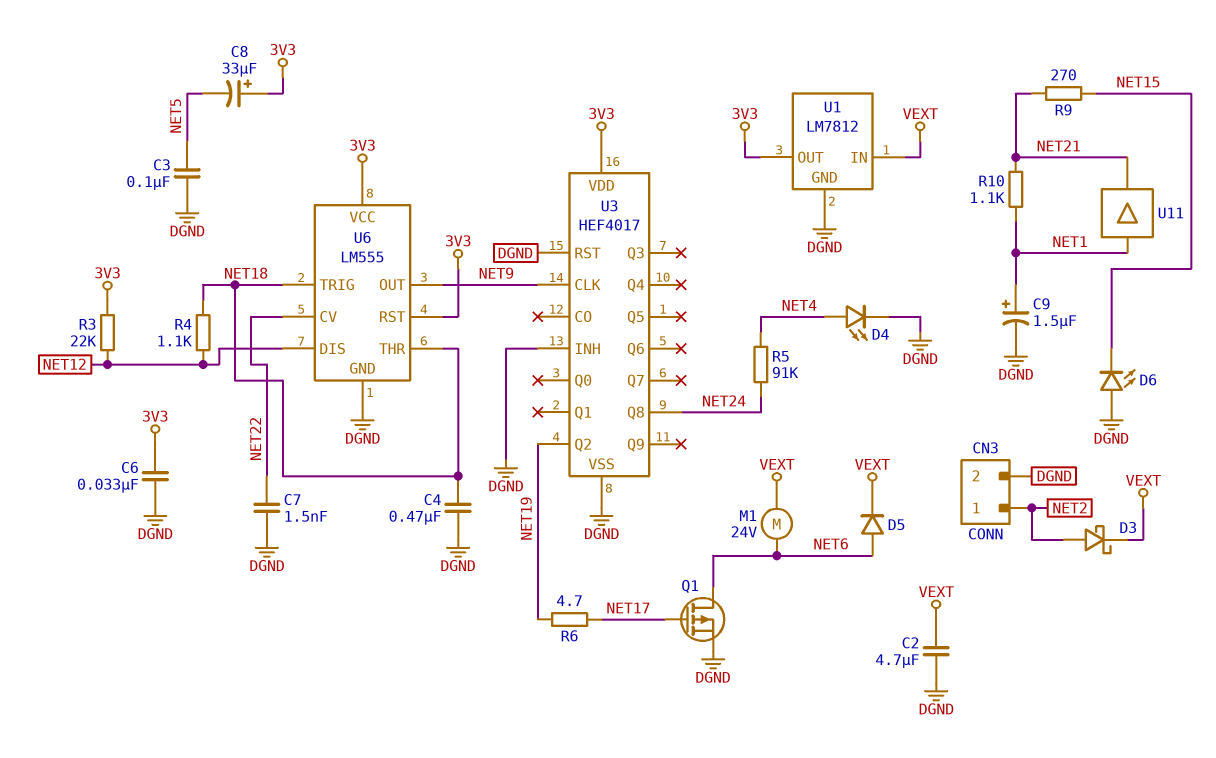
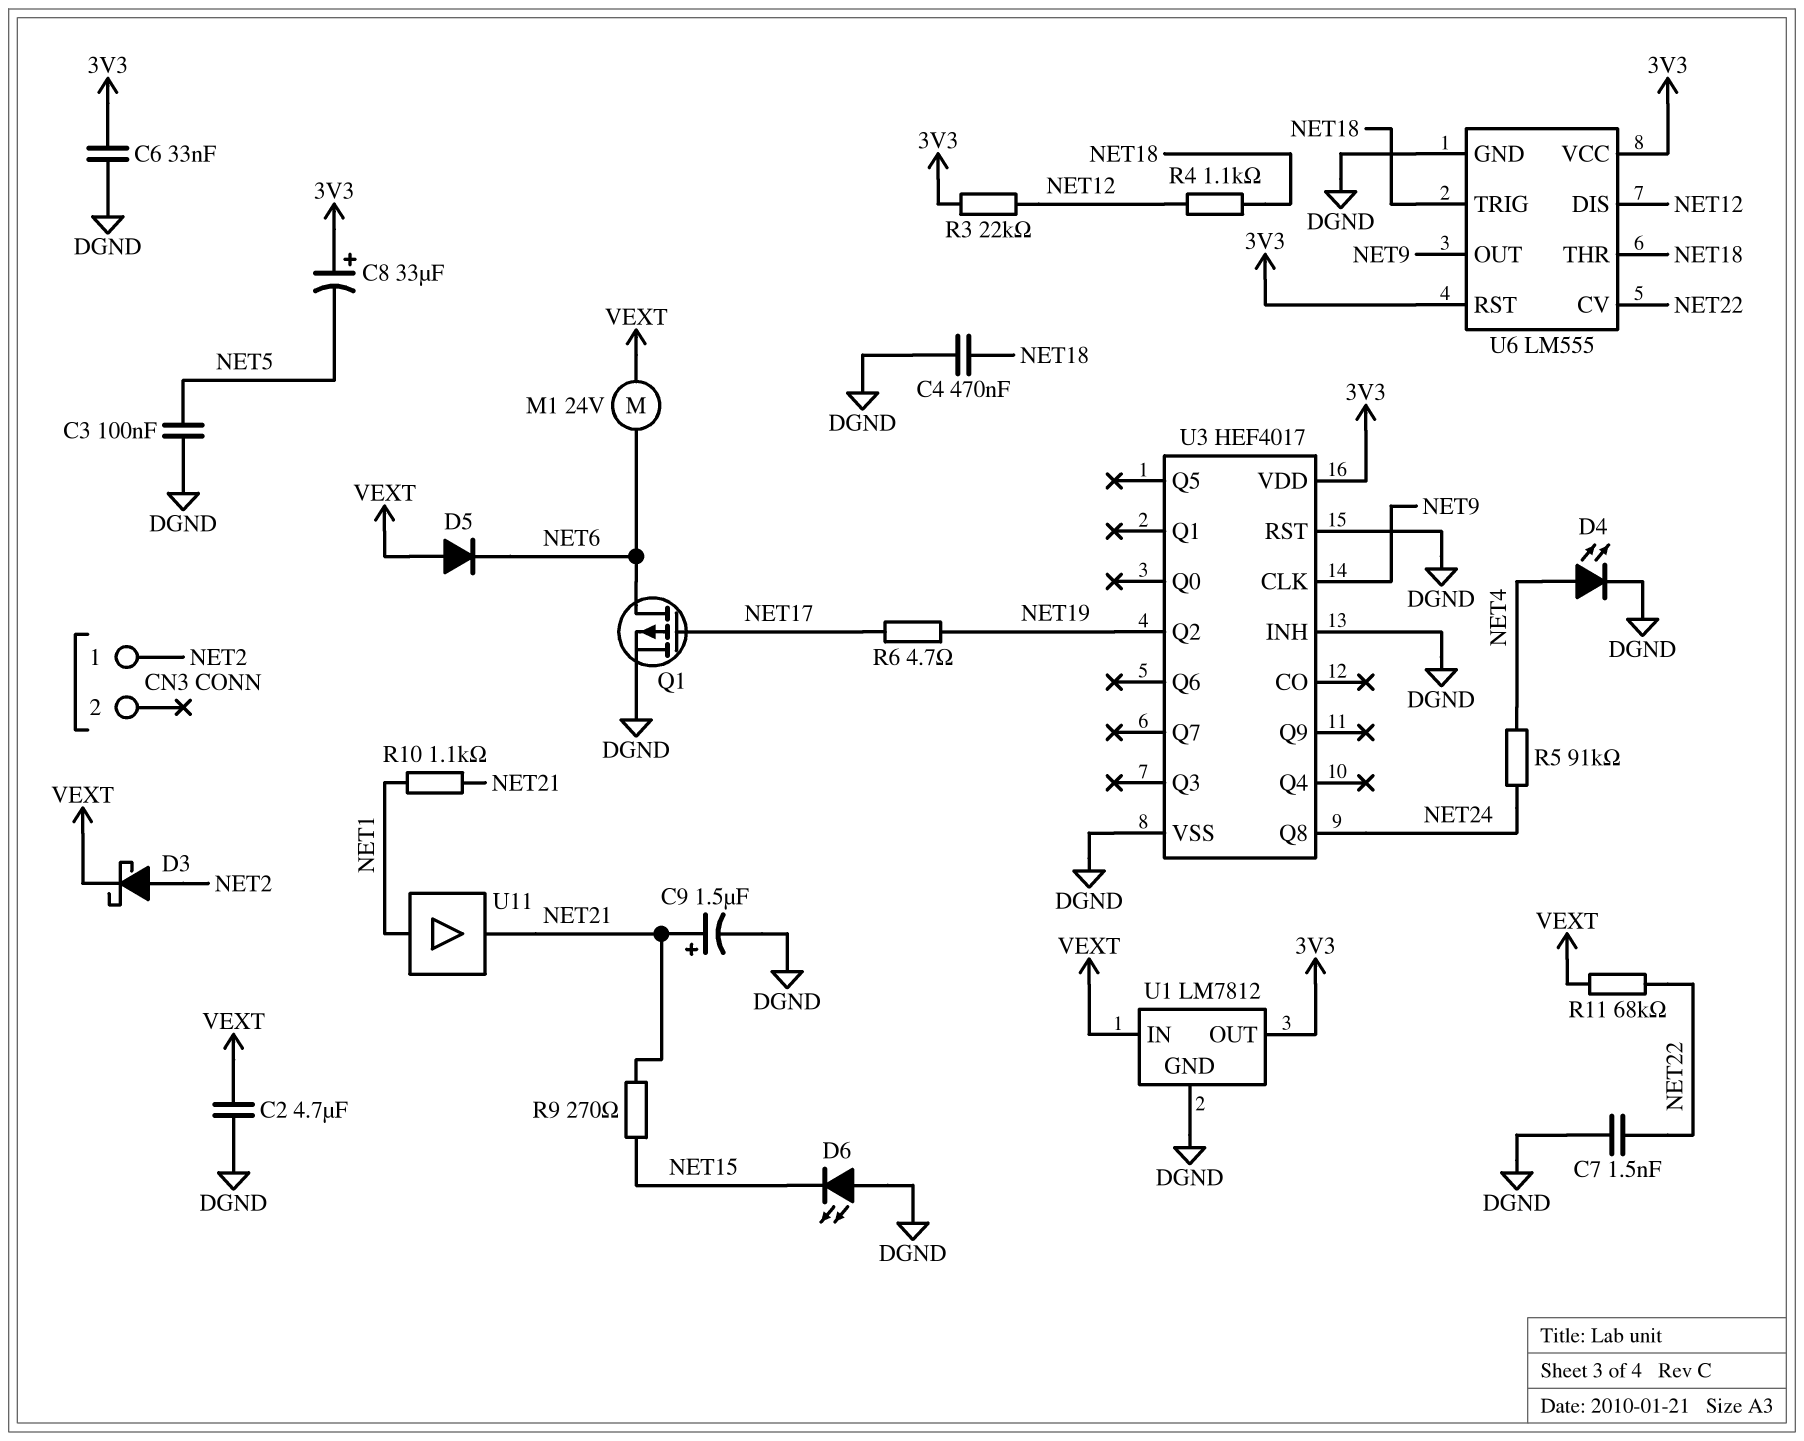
C9: 1.5uF (plus NET1, minus DGND) -> 1.5uF (plus NET21, minus DGND)
CN3 pin 2: DGND -> none
D5: diode (A NET6, K VEXT) -> diode (A VEXT, K NET6)
R11: none -> 68k (NET22, VEXT)

